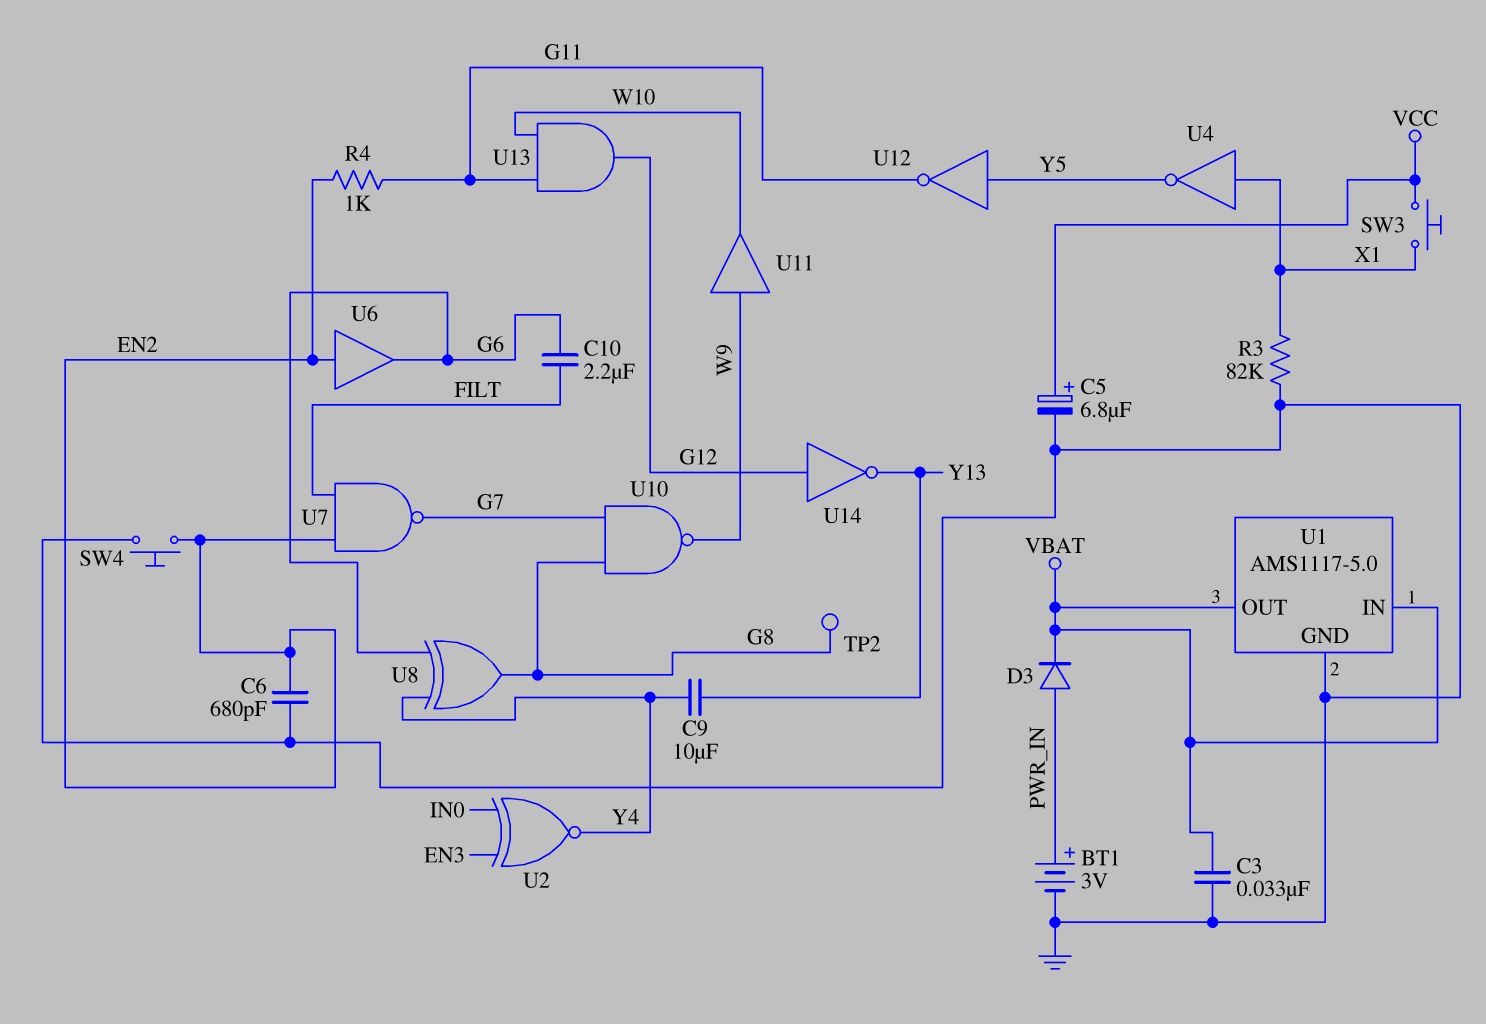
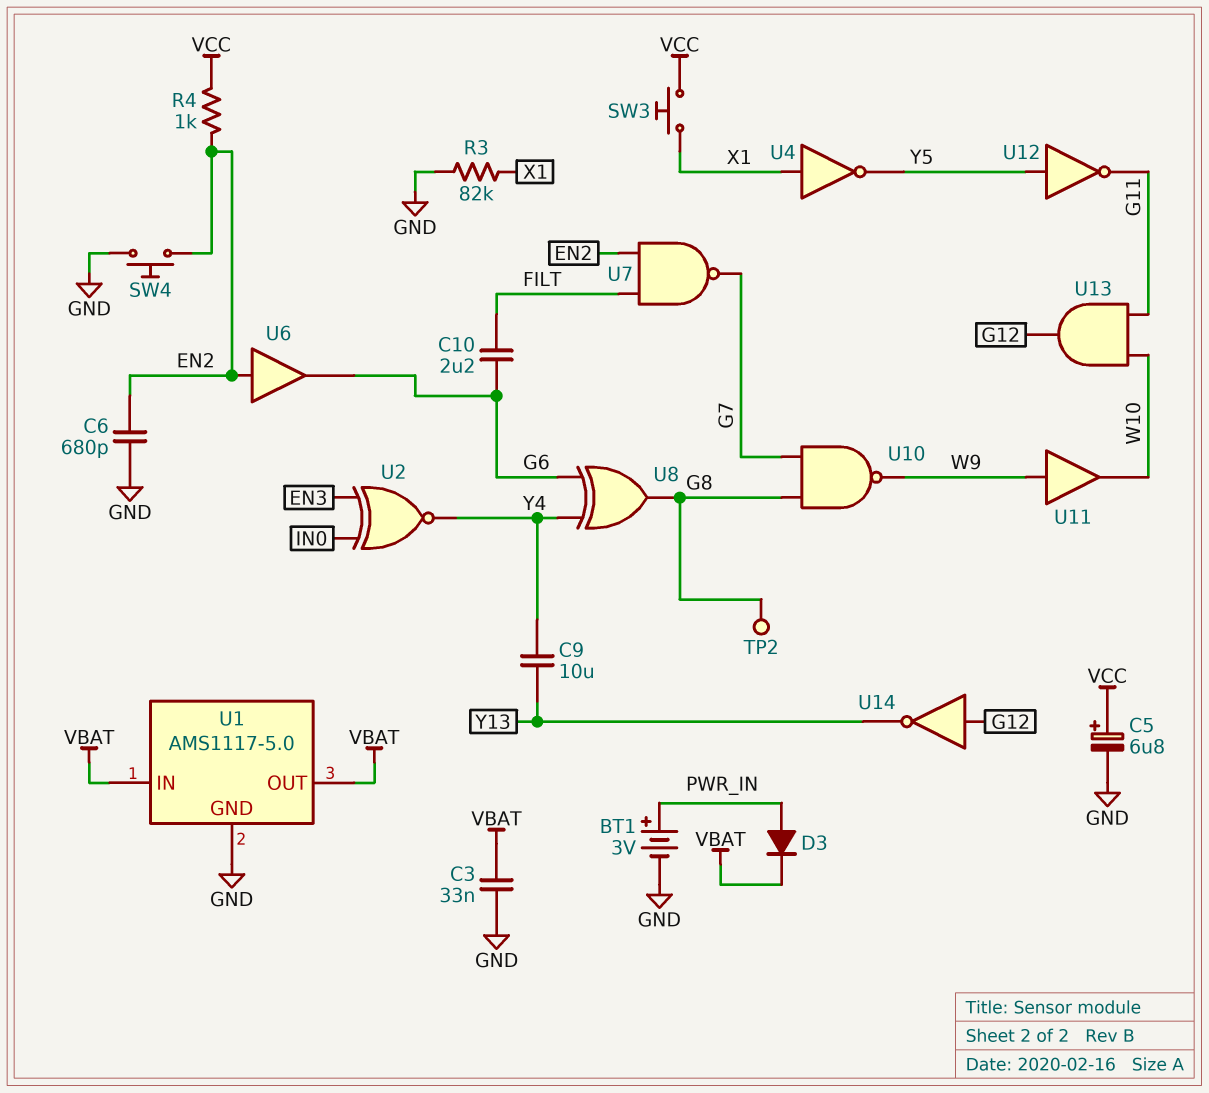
R4: 1k (EN2, G11) -> 1k (EN2, VCC)

